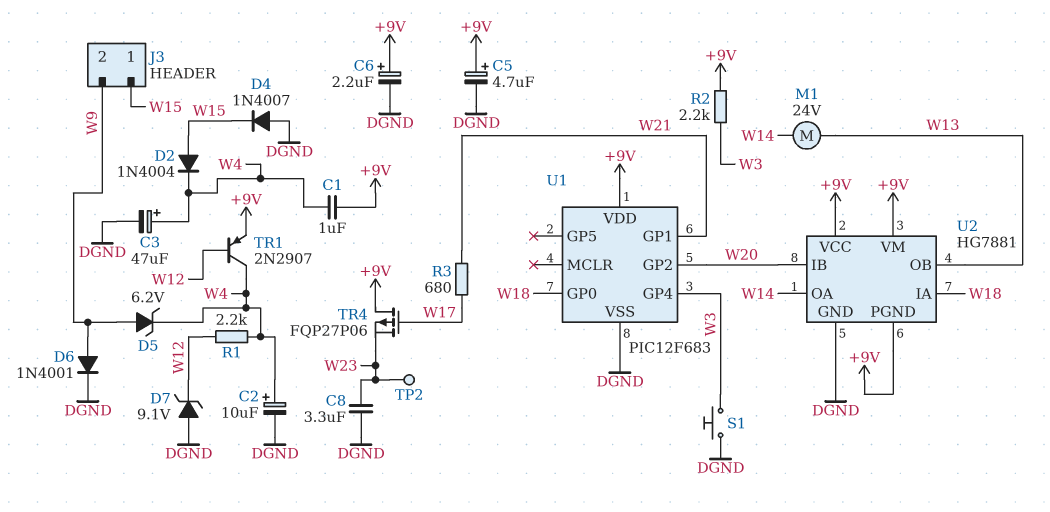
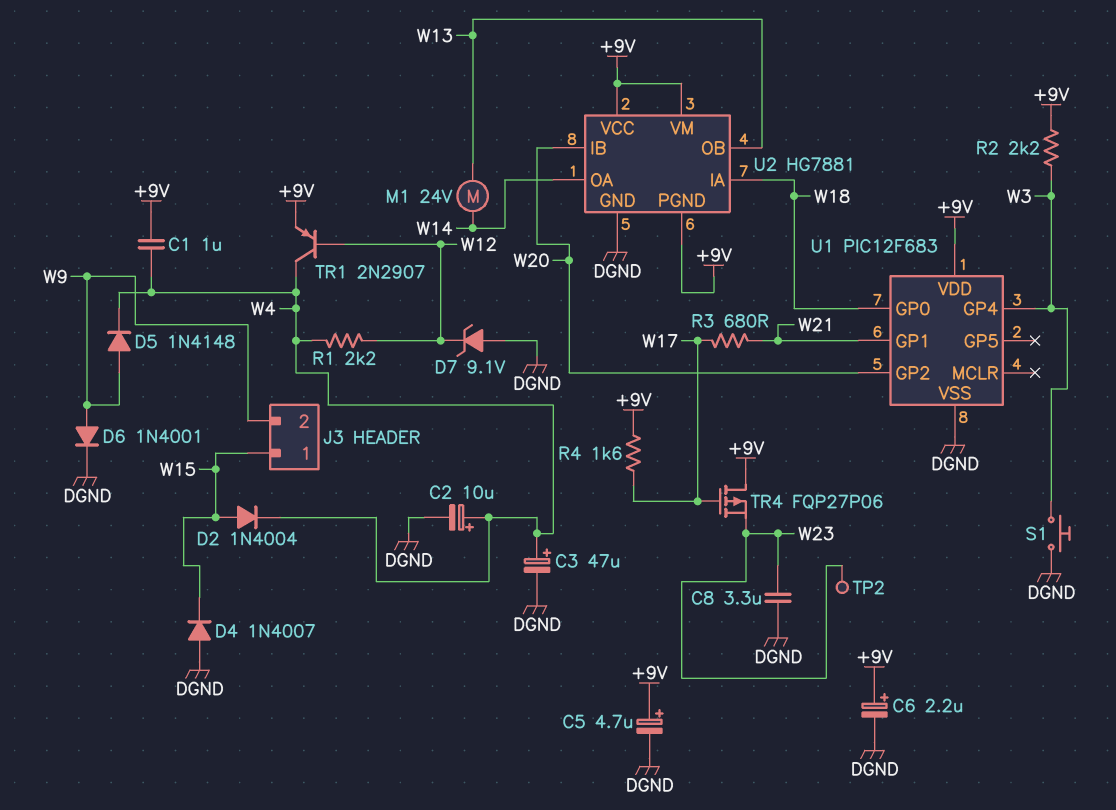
D5: zener 6.2V (A W9, K W4) -> diode 1N4148 (A W9, K W4)
R4: none -> 1.6k (+9V, W17)

